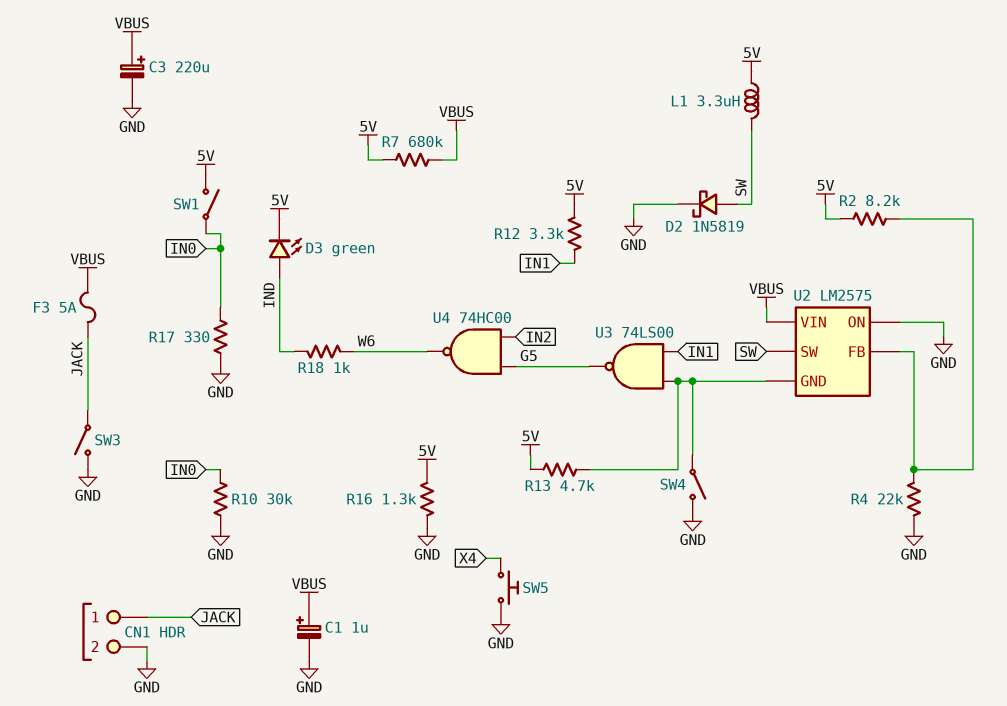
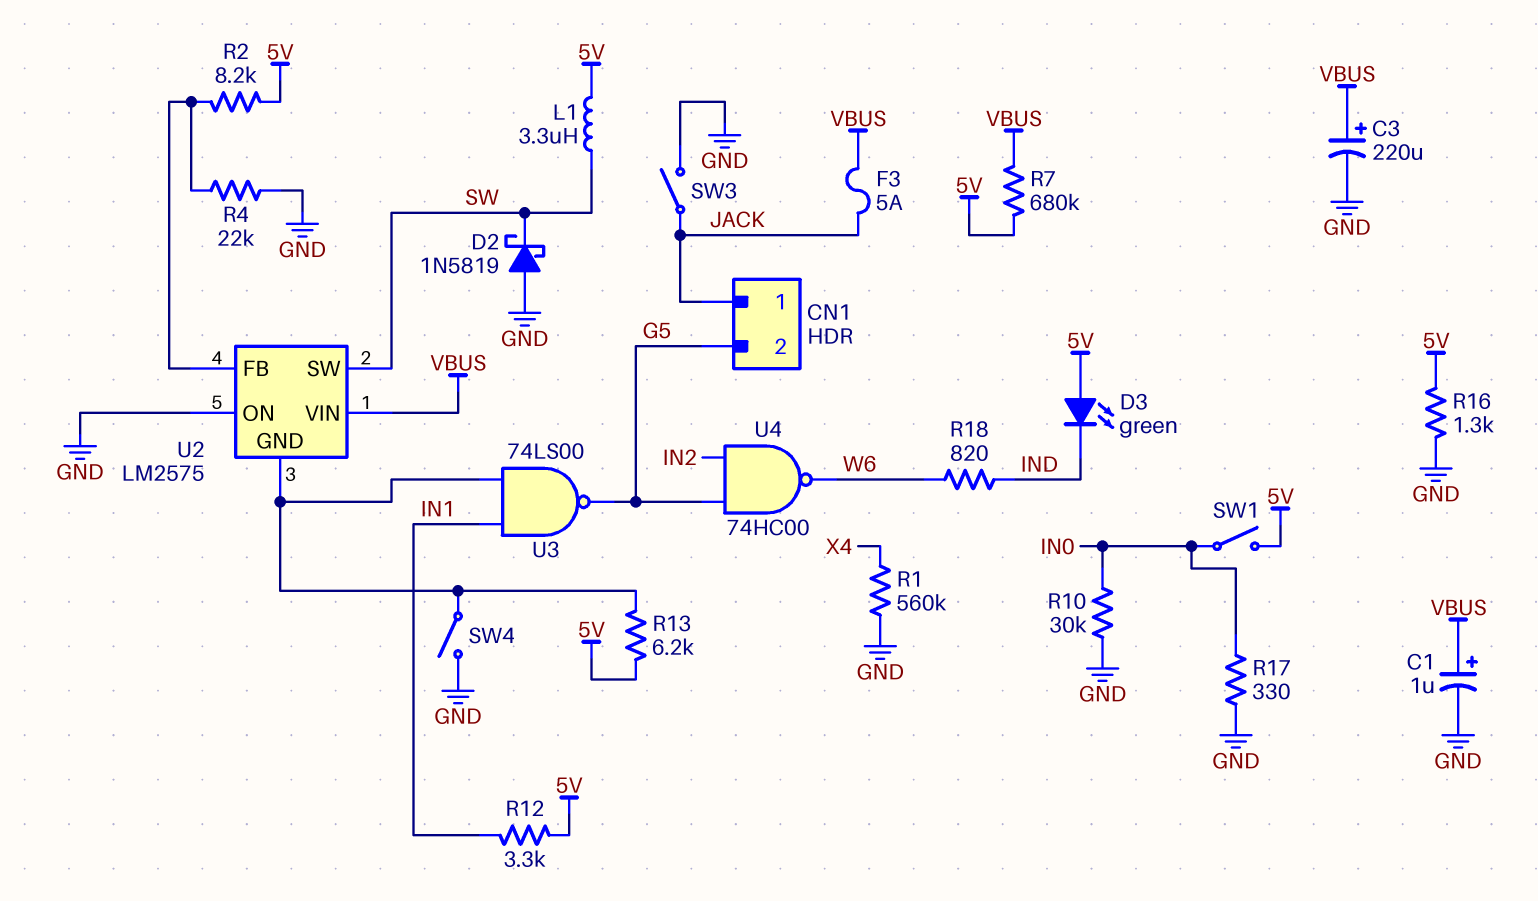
CN1 pin 2: GND -> G5
D2: schottky 1N5819 (A SW, K GND) -> schottky 1N5819 (A GND, K SW)
D3: LED green (A IND, K 5V) -> LED green (A 5V, K IND)
R1: none -> 560k (GND, X4)
R13: 4.7k (5V, U2/GND) -> 6.2k (5V, U2/GND)
R18: 1k (IND, W6) -> 820 (IND, W6)
SW5: button (GND, X4) -> none

